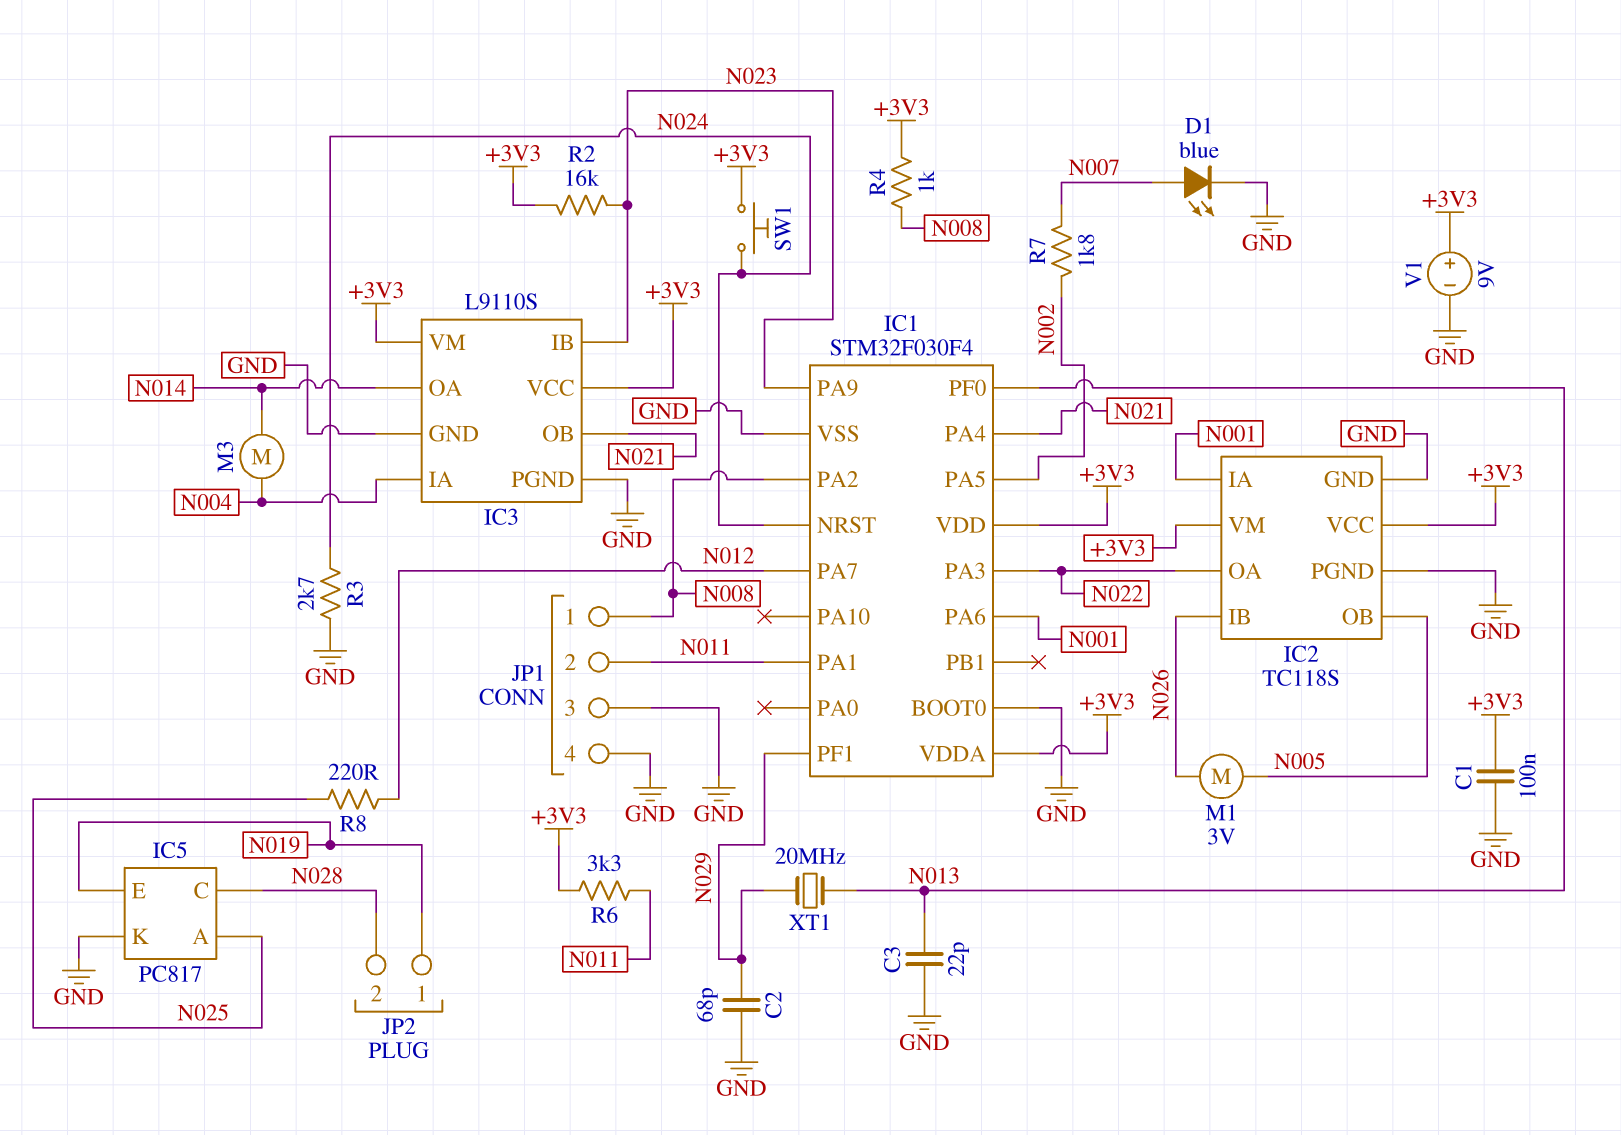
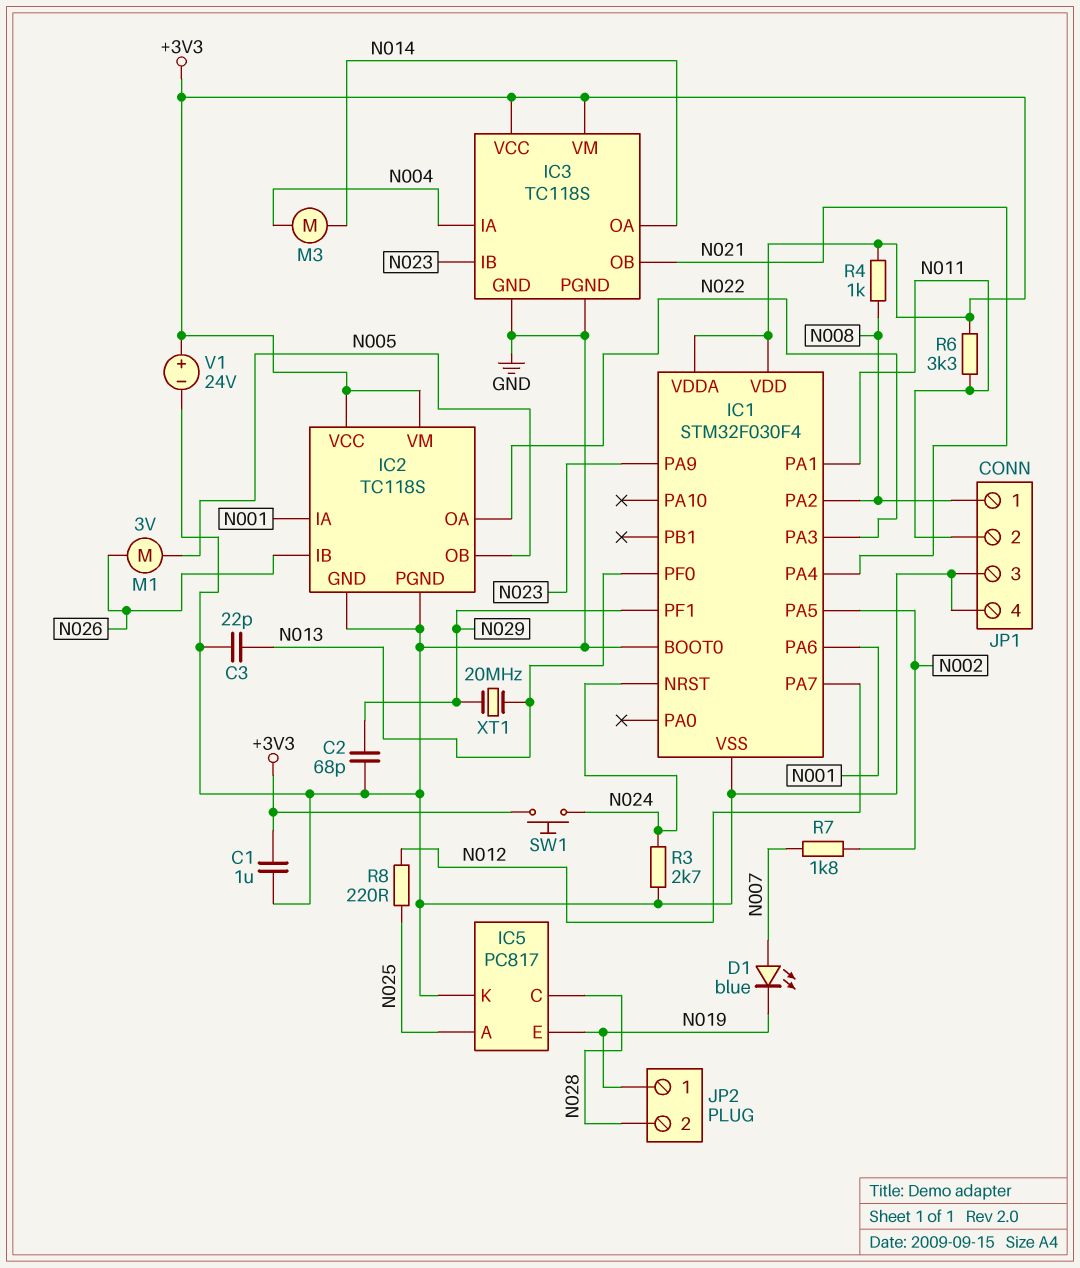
C1: 100nF (+3V3, GND) -> 1uF (+3V3, GND)
D1: LED blue (A N007, K GND) -> LED blue (A N007, K N019)
IC3: L9110S -> TC118S
R2: 16k (+3V3, N023) -> none
V1: 9V (plus +3V3, minus GND) -> 24V (plus +3V3, minus GND)

